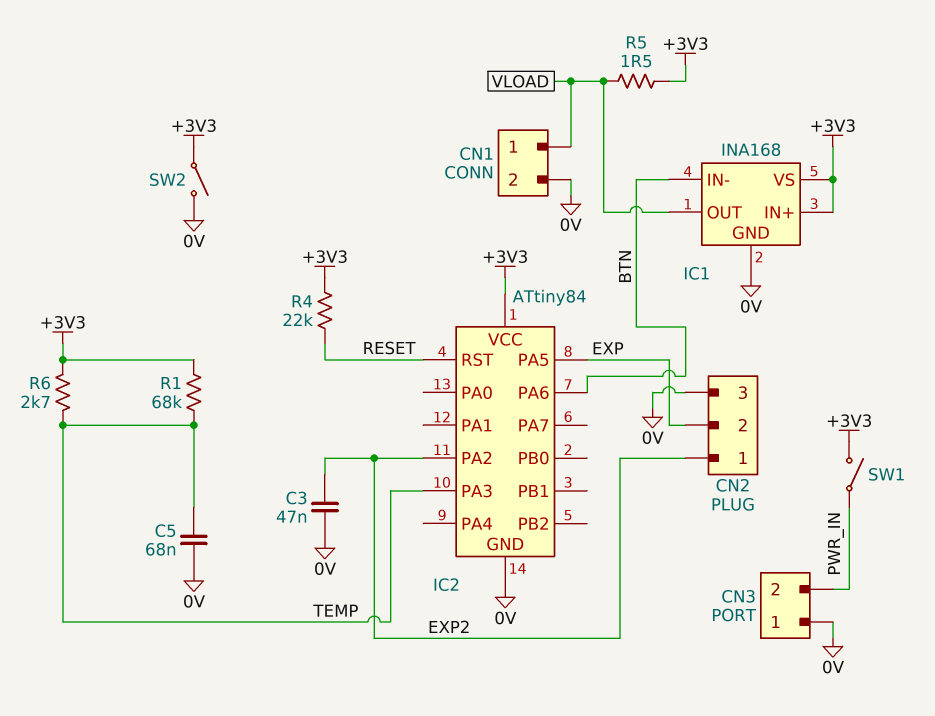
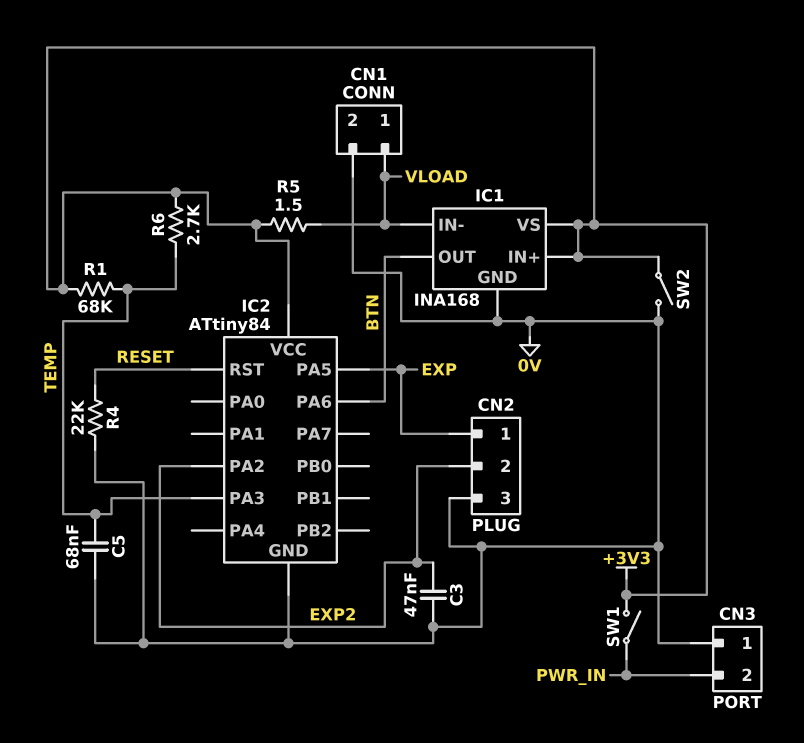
CN2 pin 1: EXP2 -> EXP
CN2 pin 2: EXP -> EXP2
IC1 pin IN-: BTN -> VLOAD
IC1 pin OUT: VLOAD -> BTN
R4: 22k (+3V3, RESET) -> 22k (0V, RESET)

